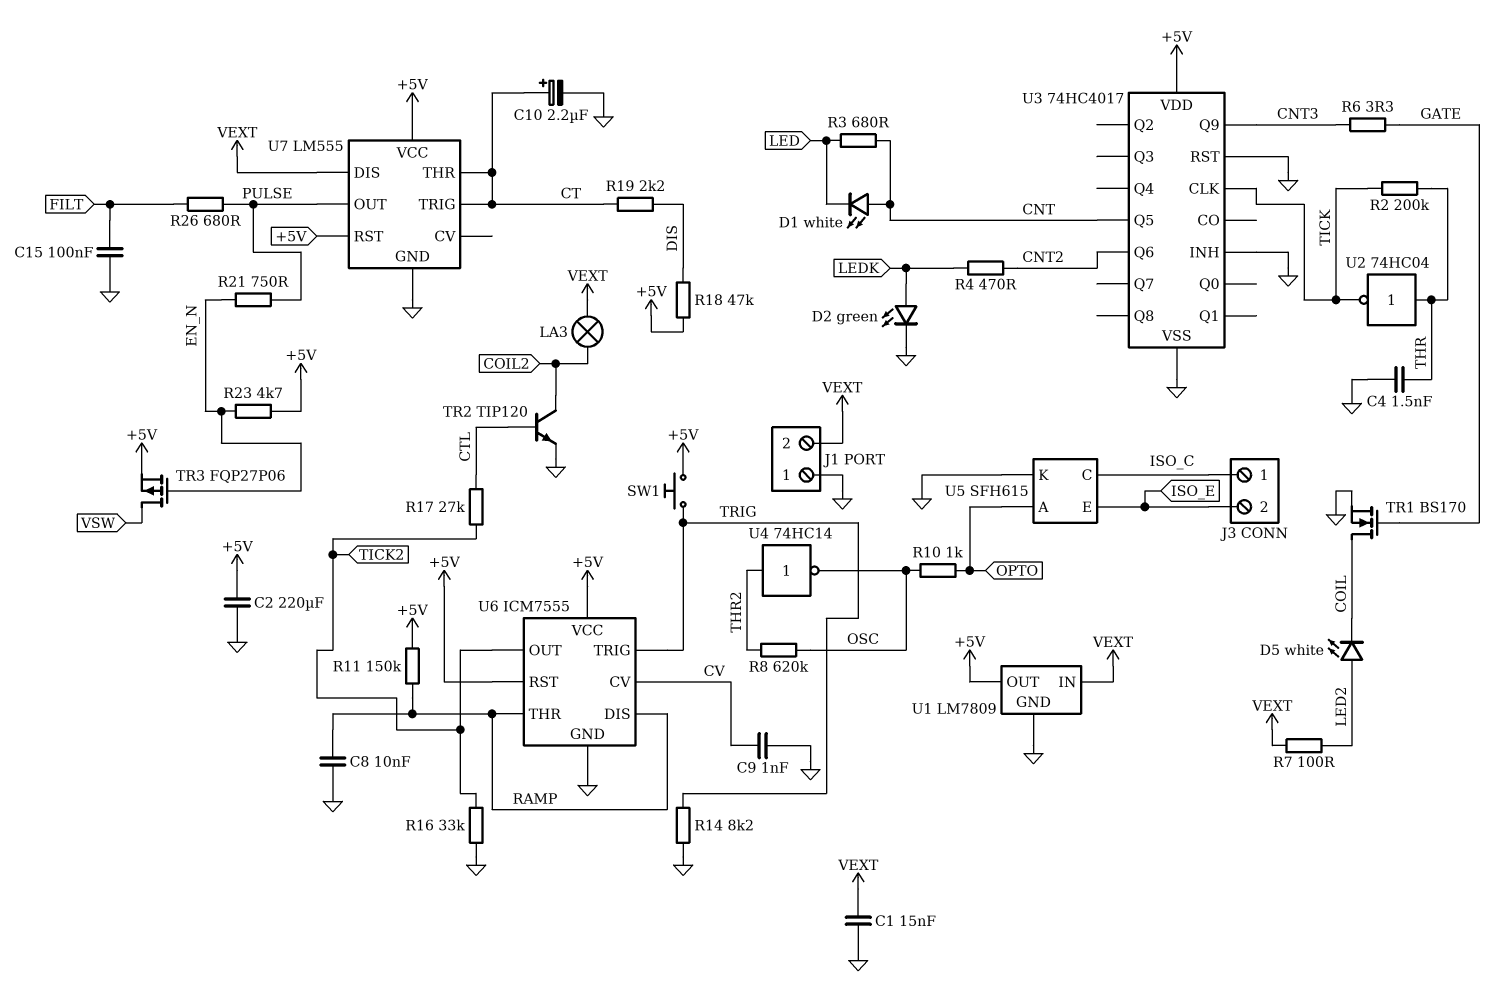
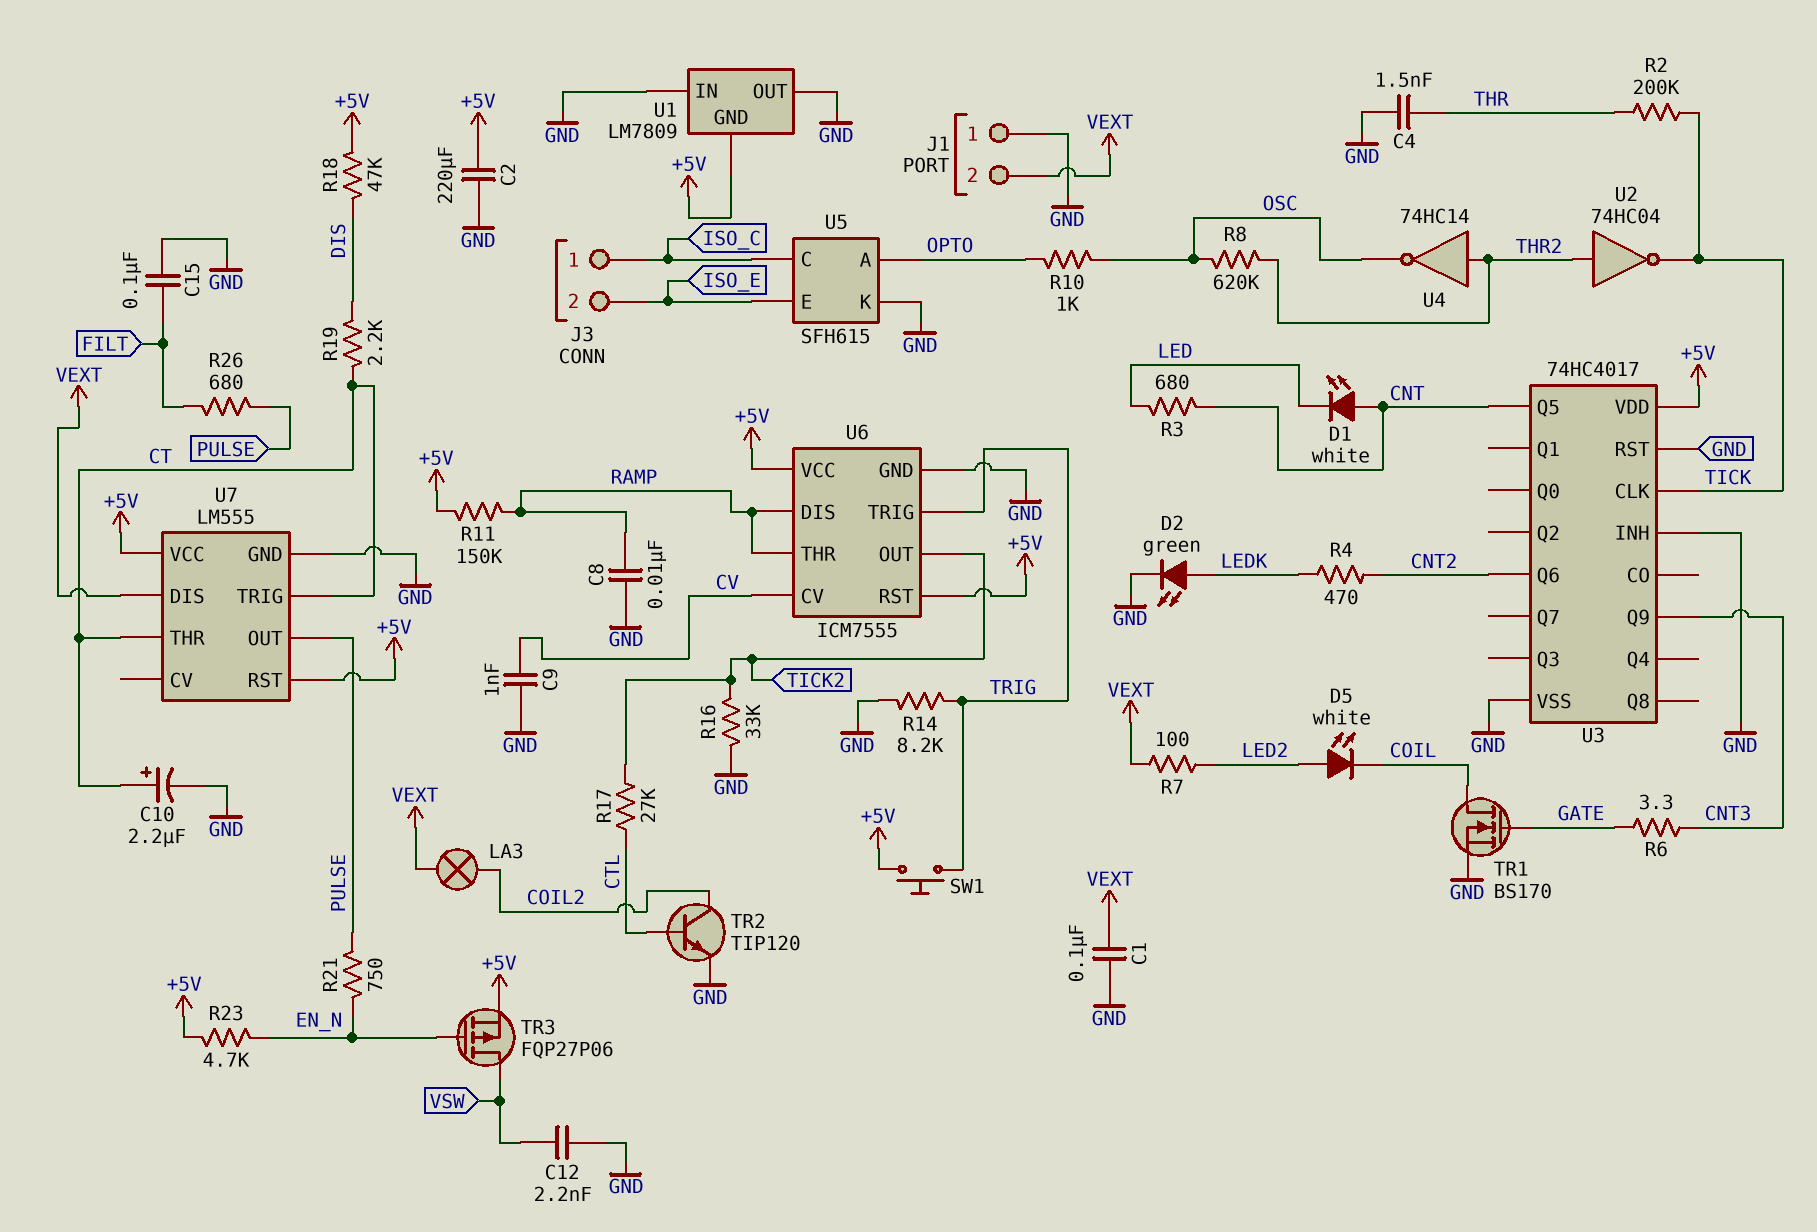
C1: 15nF (GND, VEXT) -> 100nF (GND, VEXT)
C12: none -> 2.2nF (GND, VSW)
U1 pin GND: GND -> +5V
U1 pin IN: VEXT -> GND
U1 pin OUT: +5V -> GND
U2: NOT 74HC04 (in THR, out TICK) -> NOT 74HC04 (in THR2, out TICK)

